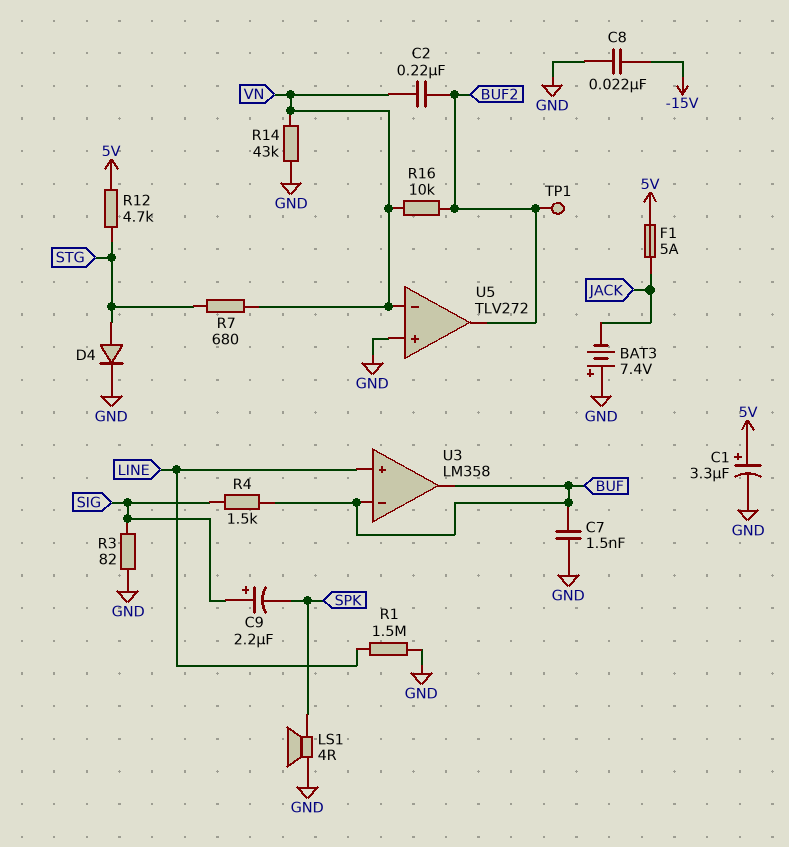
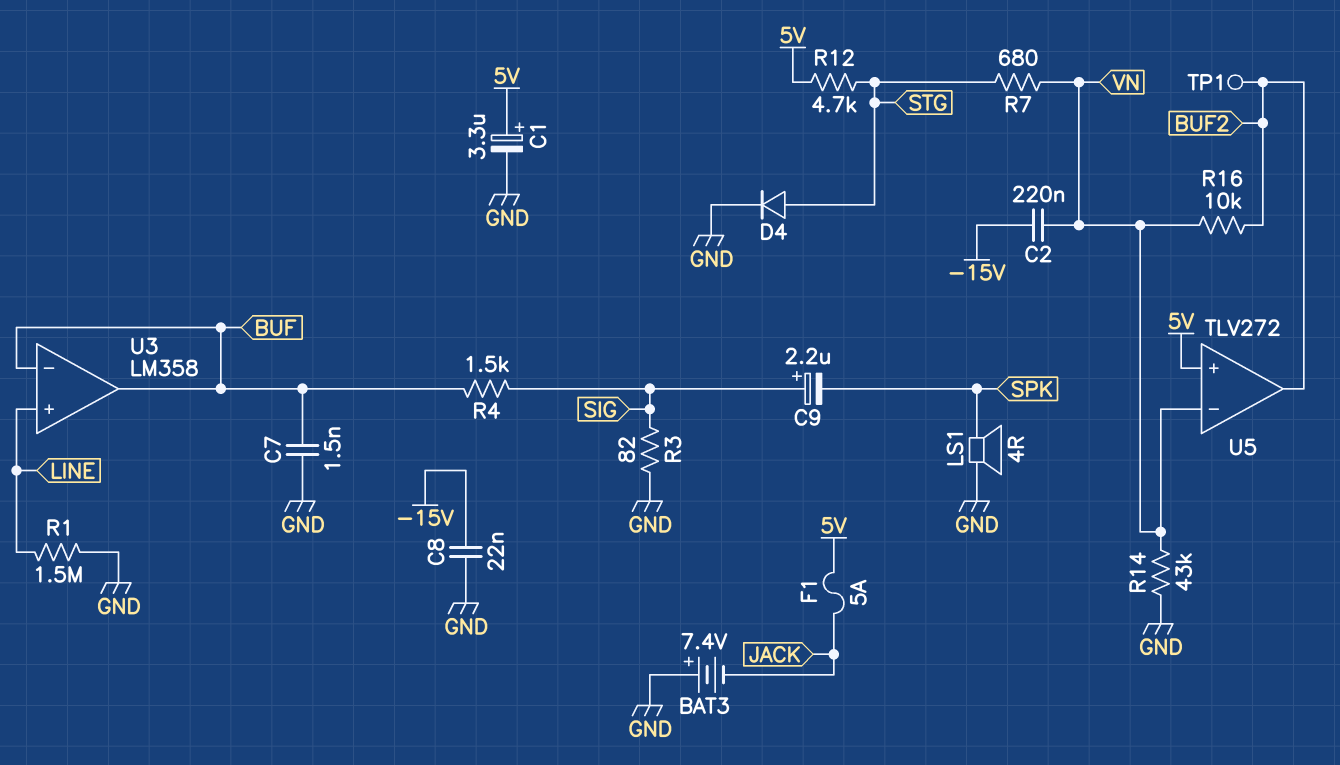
C2: 220nF (BUF2, VN) -> 220nF (-15V, VN)
U5 pin in+: GND -> 5V

